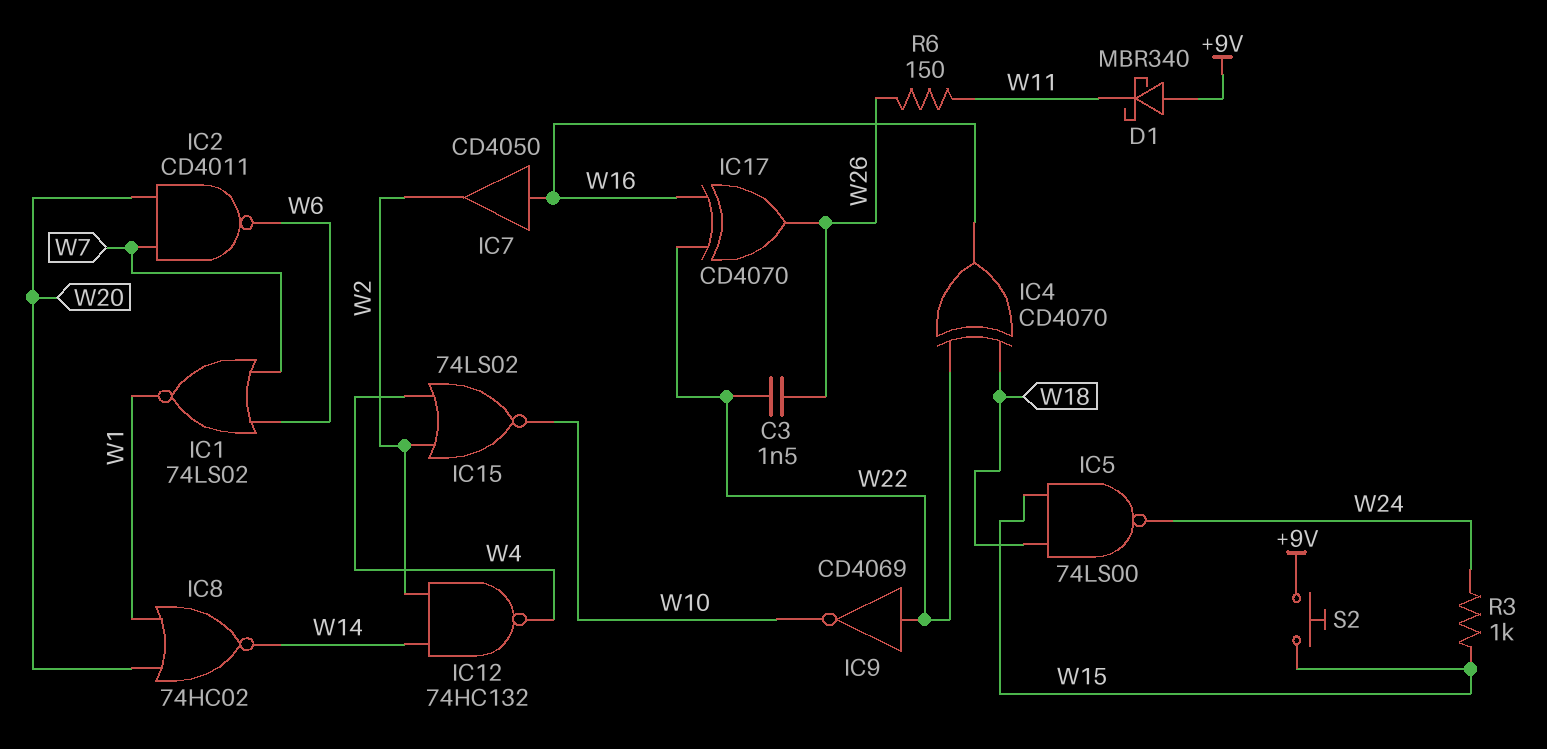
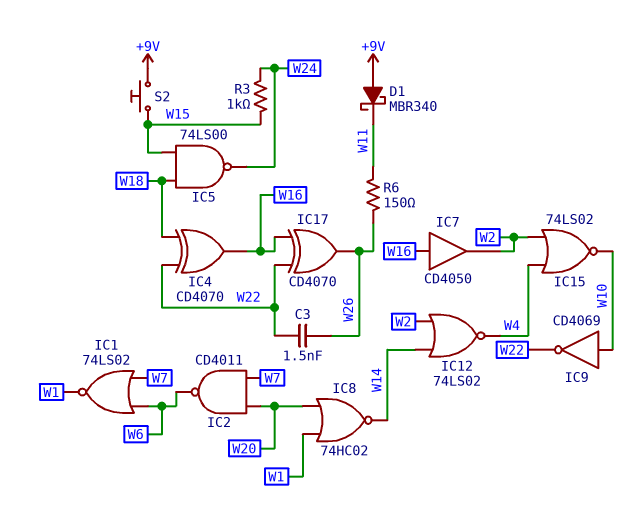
IC9: NOT CD4069 (in W22, out W10) -> NOT CD4069 (in W10, out W22)
IC12: NAND 74HC132 (in W2, in W14, out W4) -> NOR 74LS02 (in W2, in W14, out W4)

